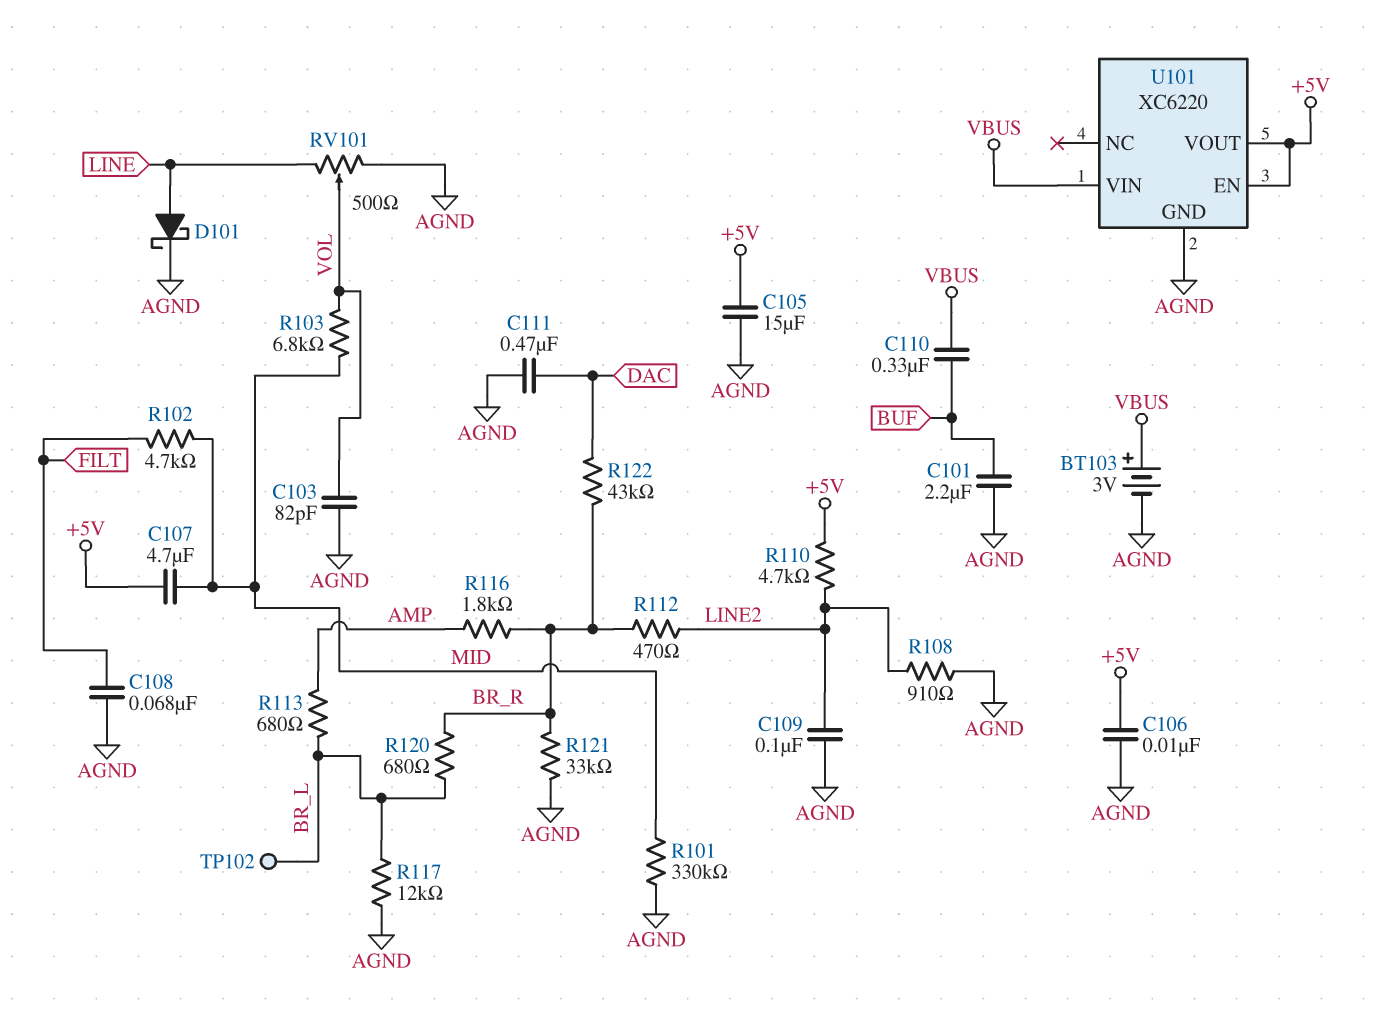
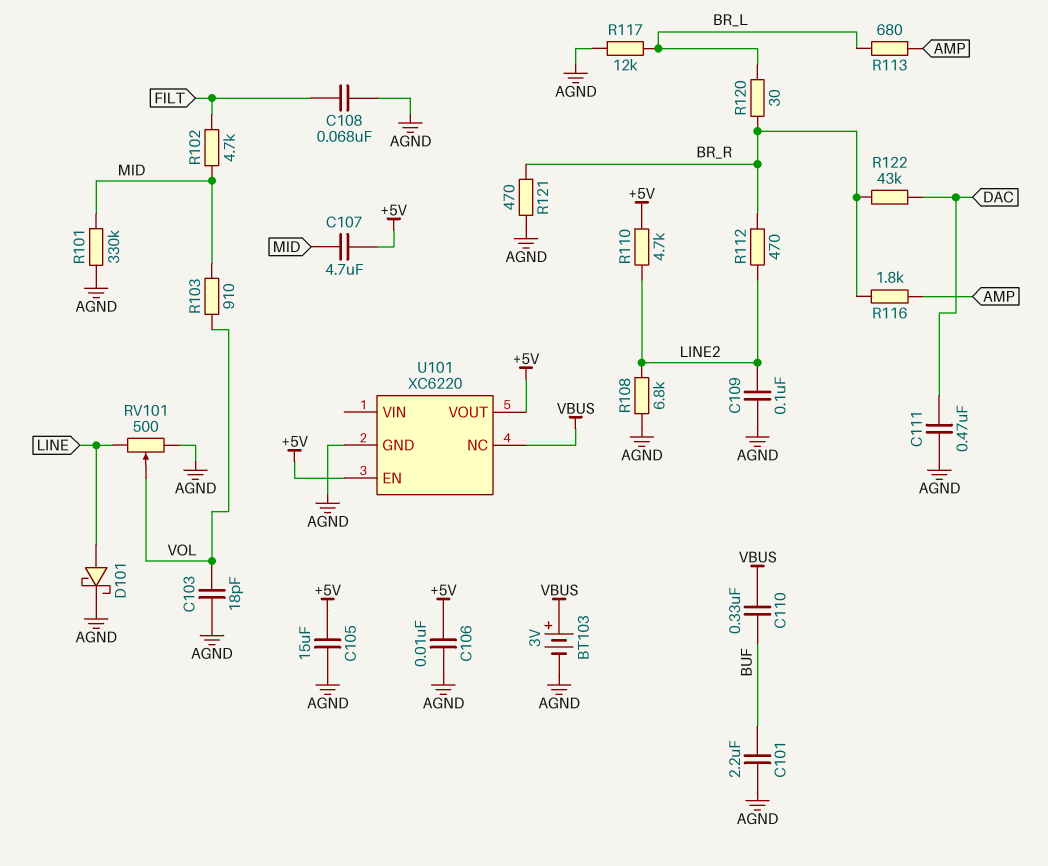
C103: 82pF (AGND, VOL) -> 18pF (AGND, VOL)
R103: 6.8k (MID, VOL) -> 910 (MID, VOL)
R108: 910 (AGND, LINE2) -> 6.8k (AGND, LINE2)
R120: 680 (BR_L, BR_R) -> 30 (BR_L, BR_R)
R121: 33k (AGND, BR_R) -> 470 (AGND, BR_R)
TP102: test point (BR_L) -> none
U101 pin NC: none -> VBUS
U101 pin VIN: VBUS -> none

